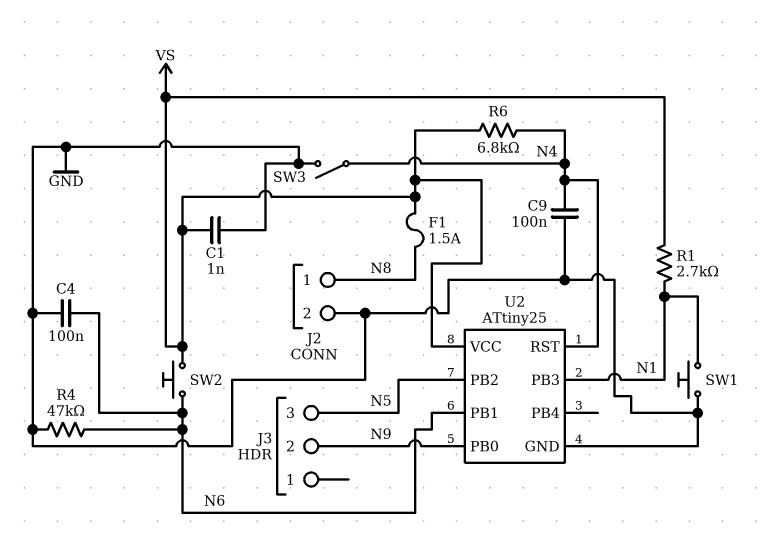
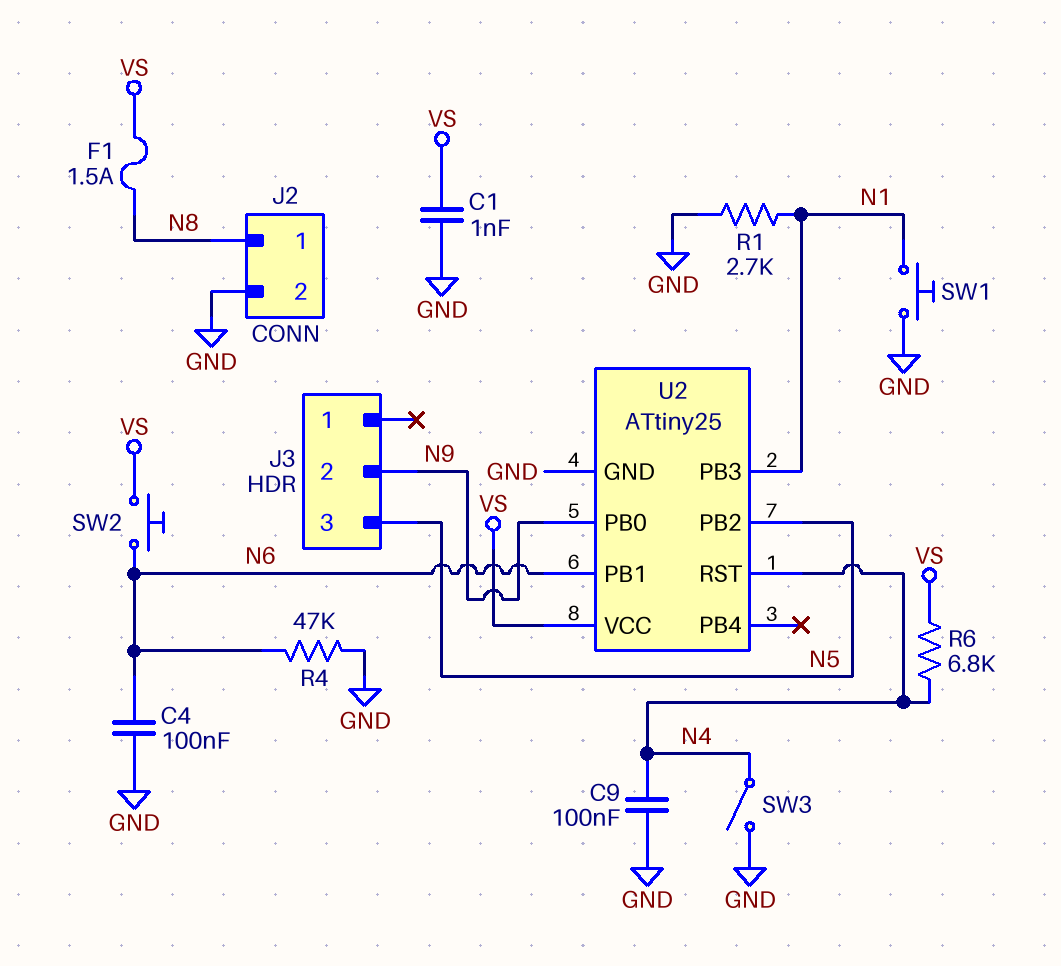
R1: 2.7k (N1, VS) -> 2.7k (GND, N1)

